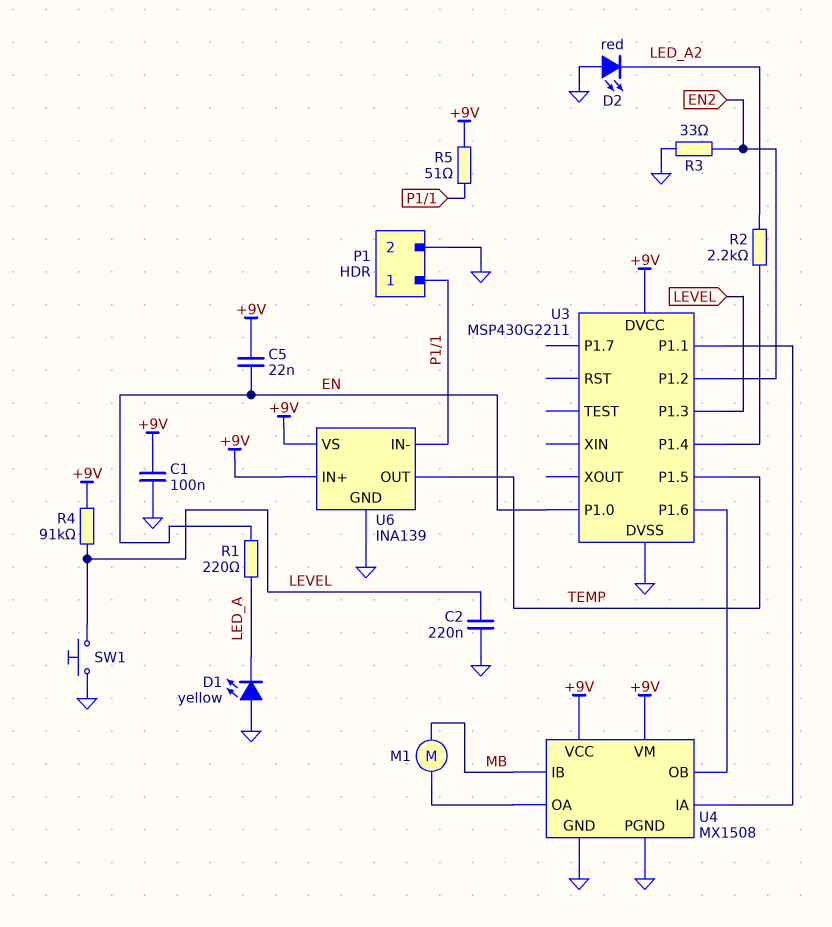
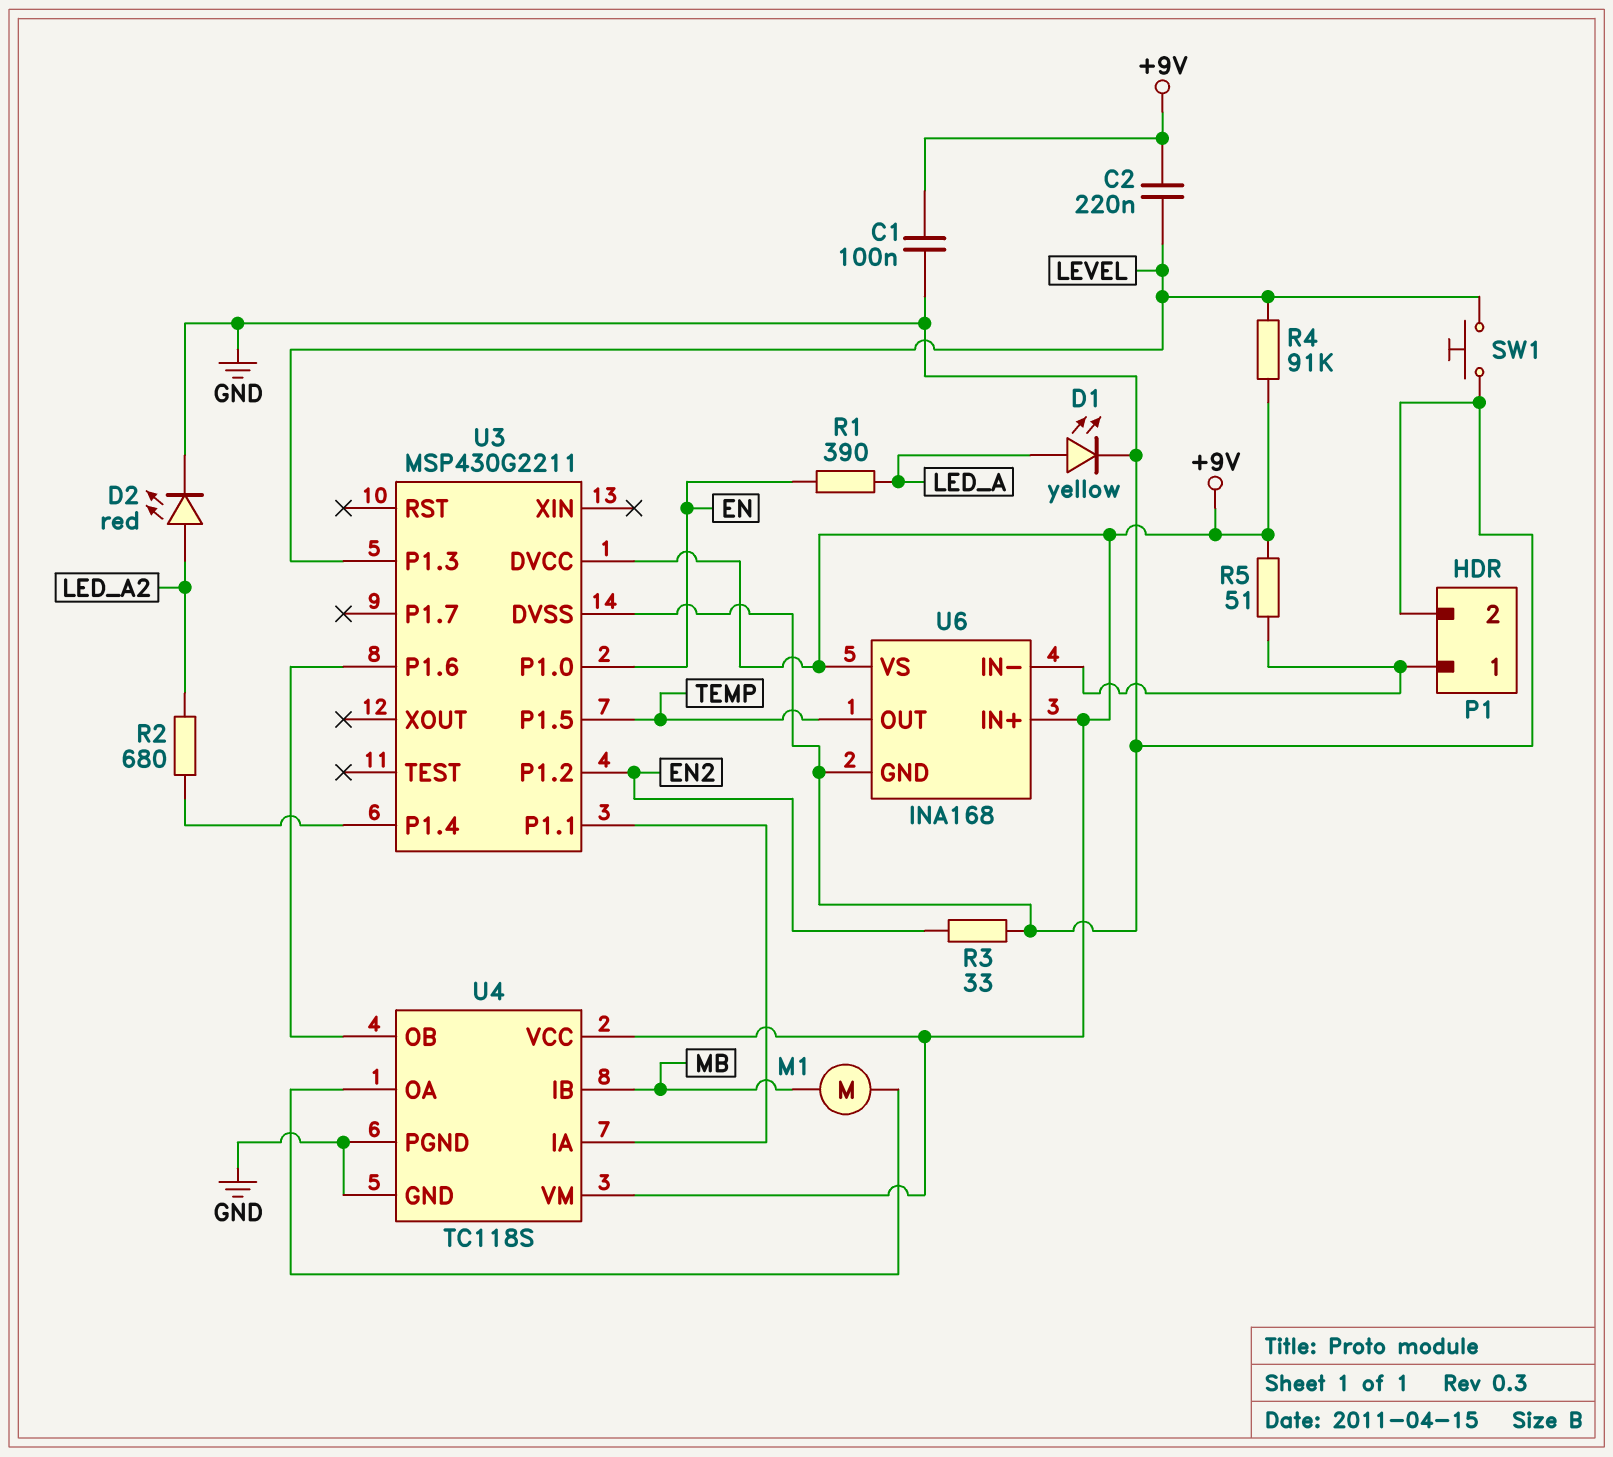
C2: 220nF (GND, LEVEL) -> 220nF (+9V, LEVEL)
C5: 22nF (+9V, EN) -> none
D1: LED yellow (A GND, K LED_A) -> LED yellow (A LED_A, K GND)
D2: LED red (A GND, K LED_A2) -> LED red (A LED_A2, K GND)
R1: 220 (EN, LED_A) -> 390 (EN, LED_A)
R2: 2.2k (LED_A2, U3/P1.4) -> 680 (LED_A2, U3/P1.4)
U4: MX1508 -> TC118S
U6: INA139 -> INA168

